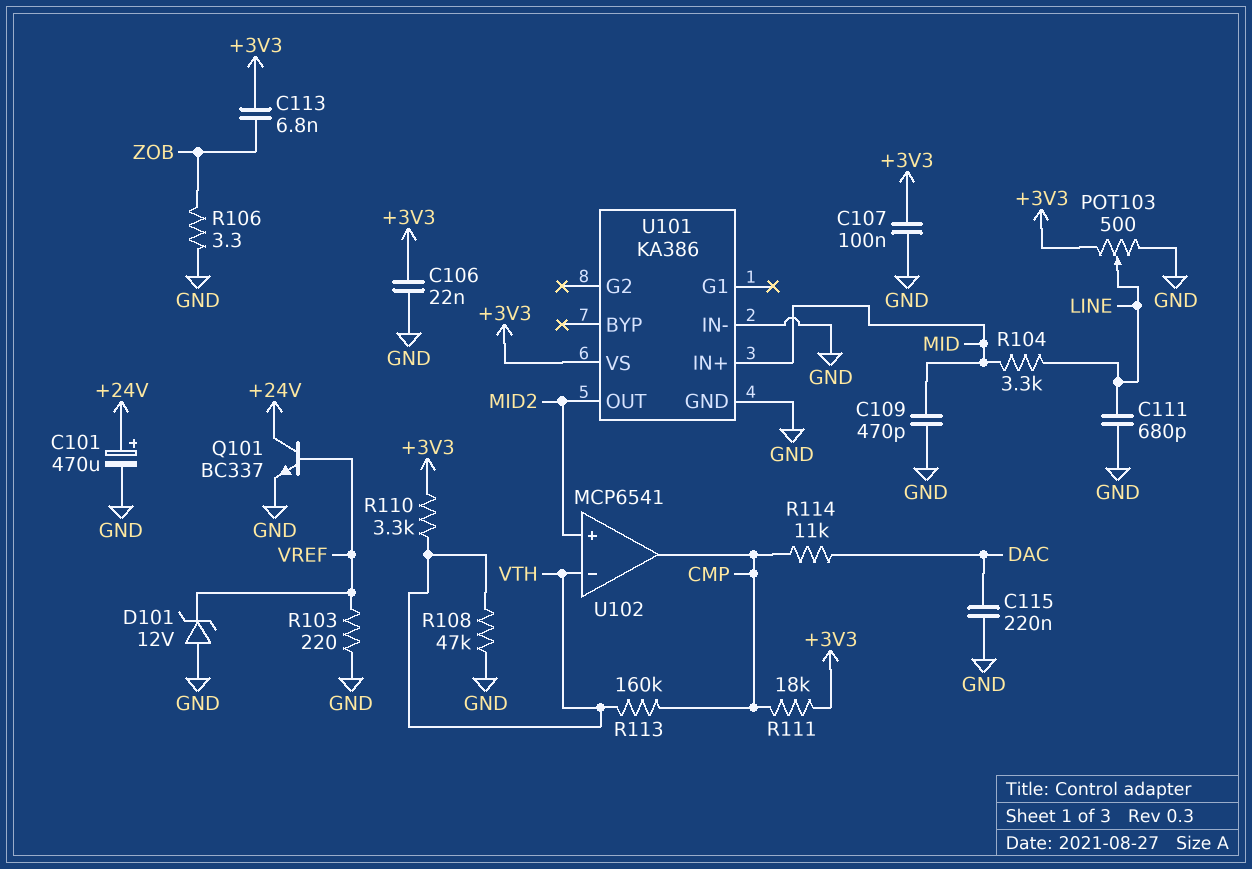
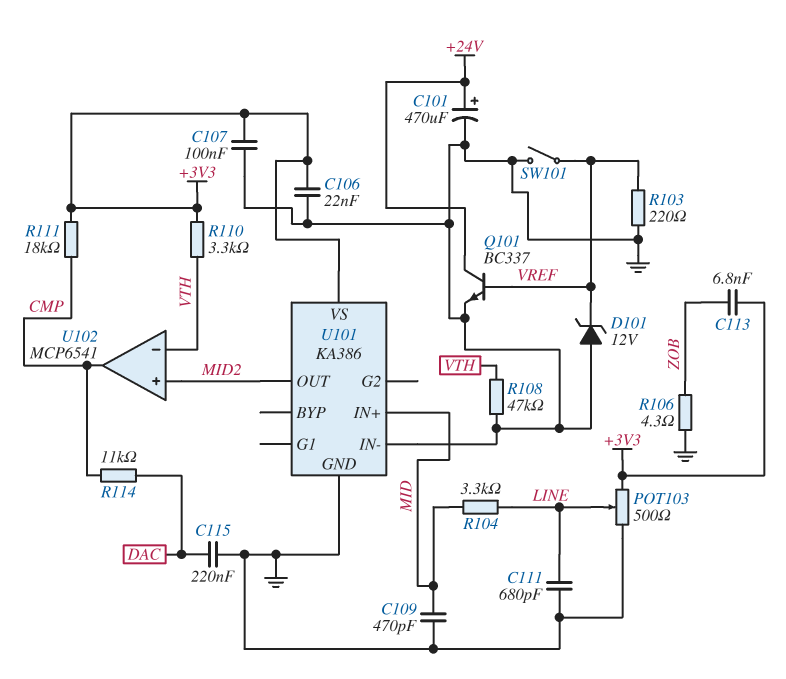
R106: 3.3 (GND, ZOB) -> 4.3 (GND, ZOB)
R113: 160k (CMP, VTH) -> none
SW101: none -> switch (GND, VREF)

